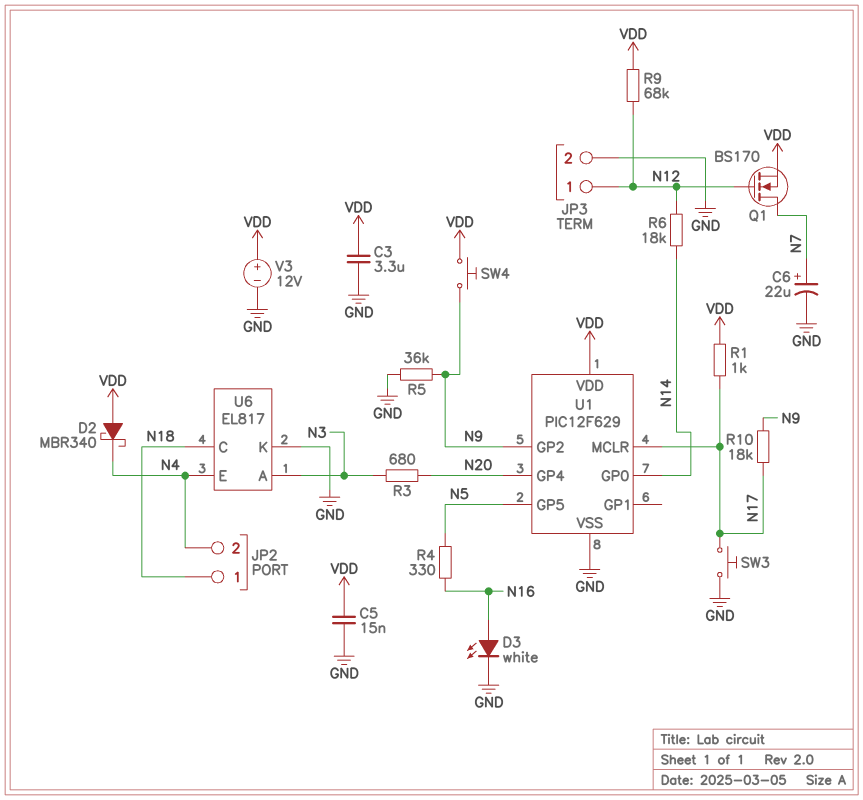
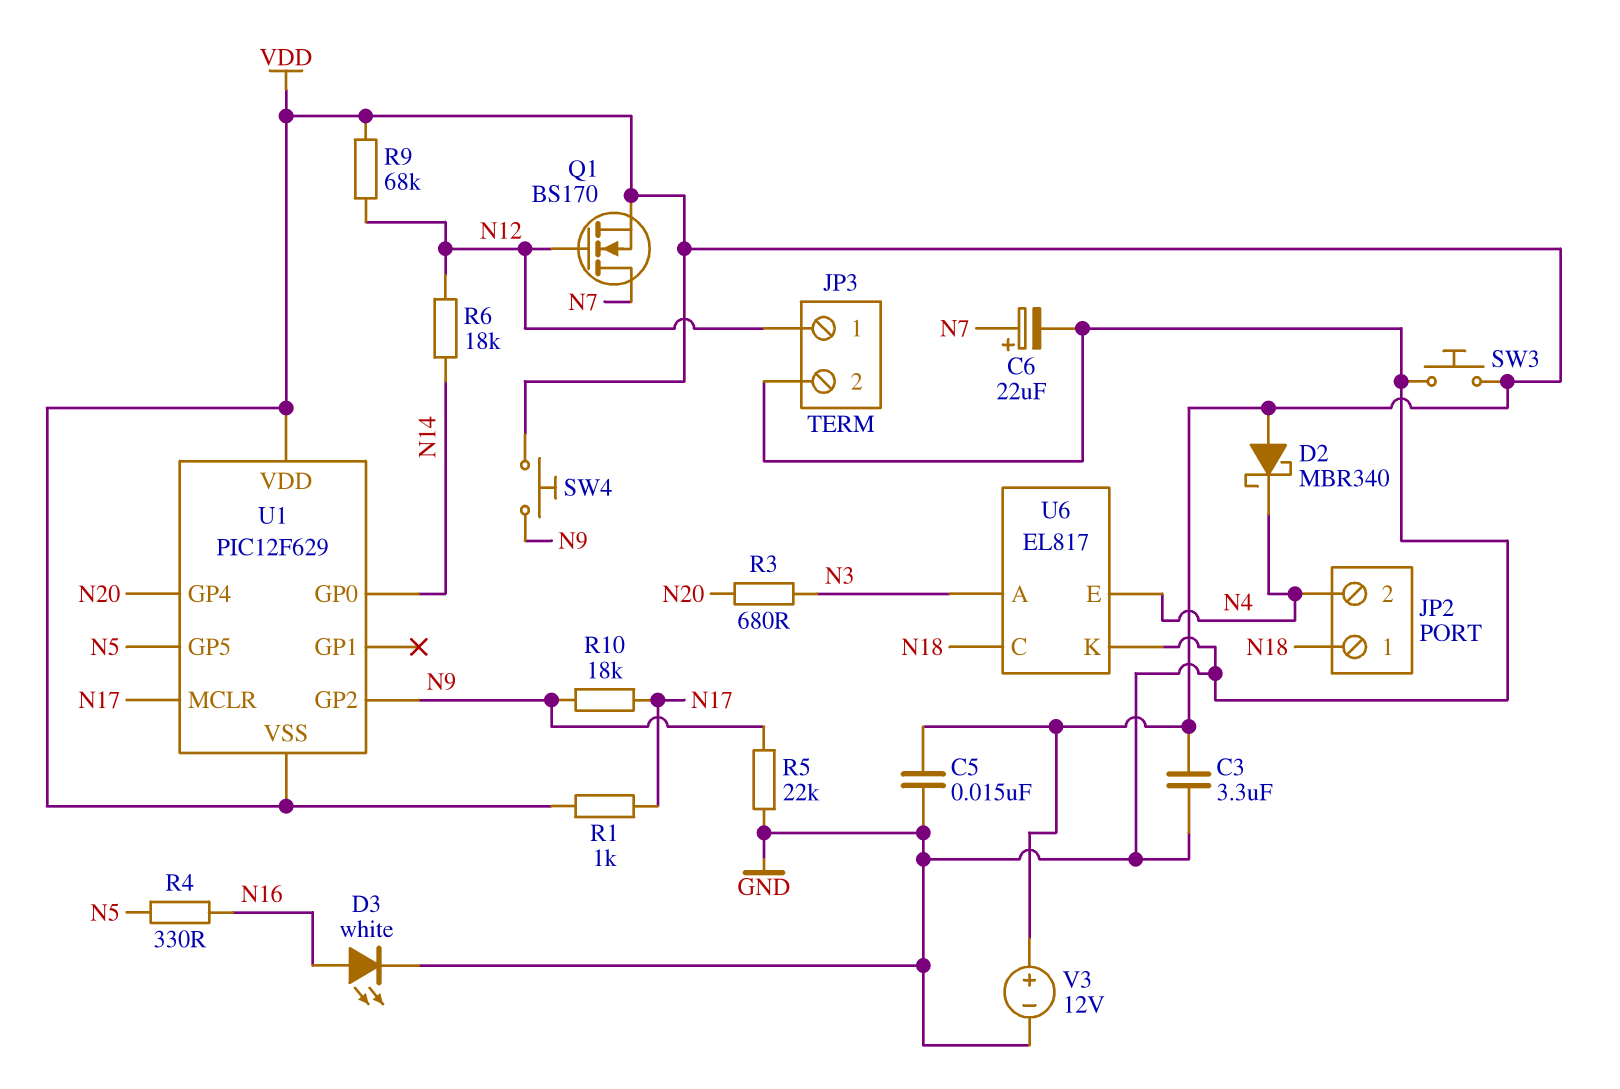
R5: 36k (GND, N9) -> 22k (GND, N9)
SW3: button (GND, N17) -> button (GND, VDD)
U1 pin VSS: GND -> VDD

